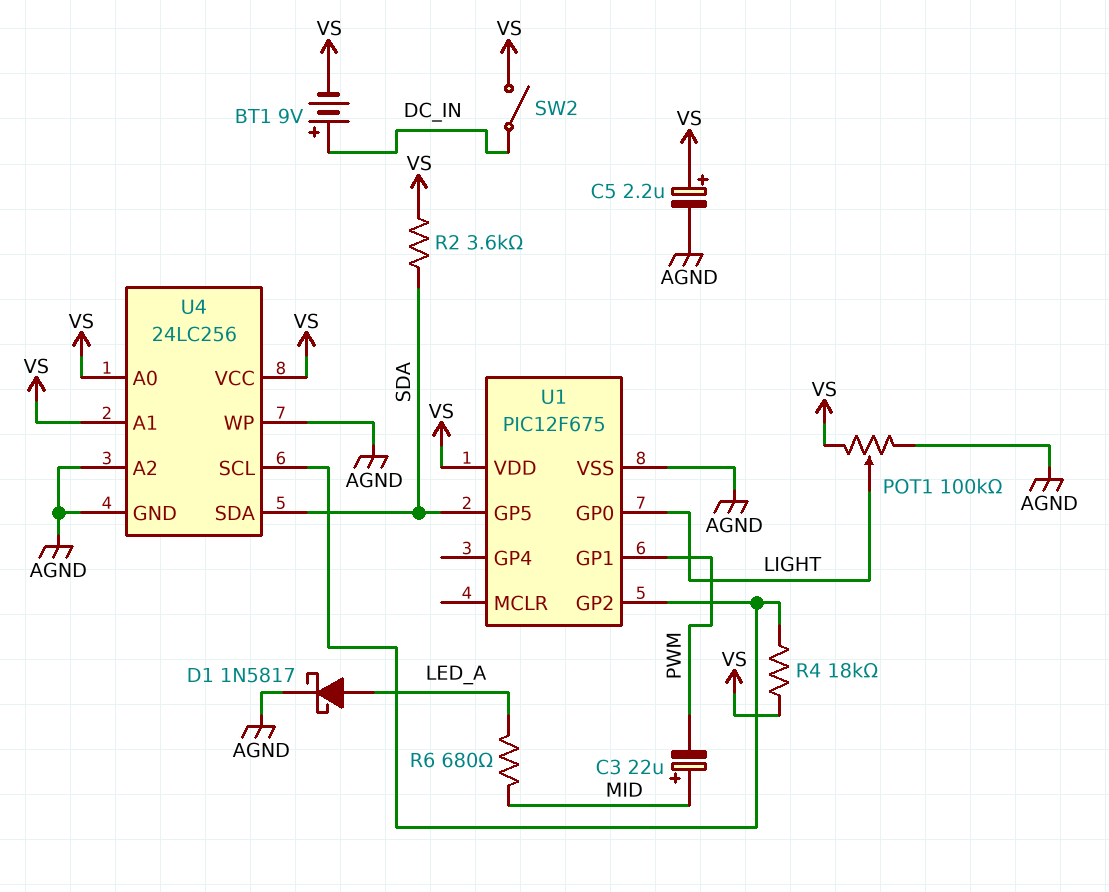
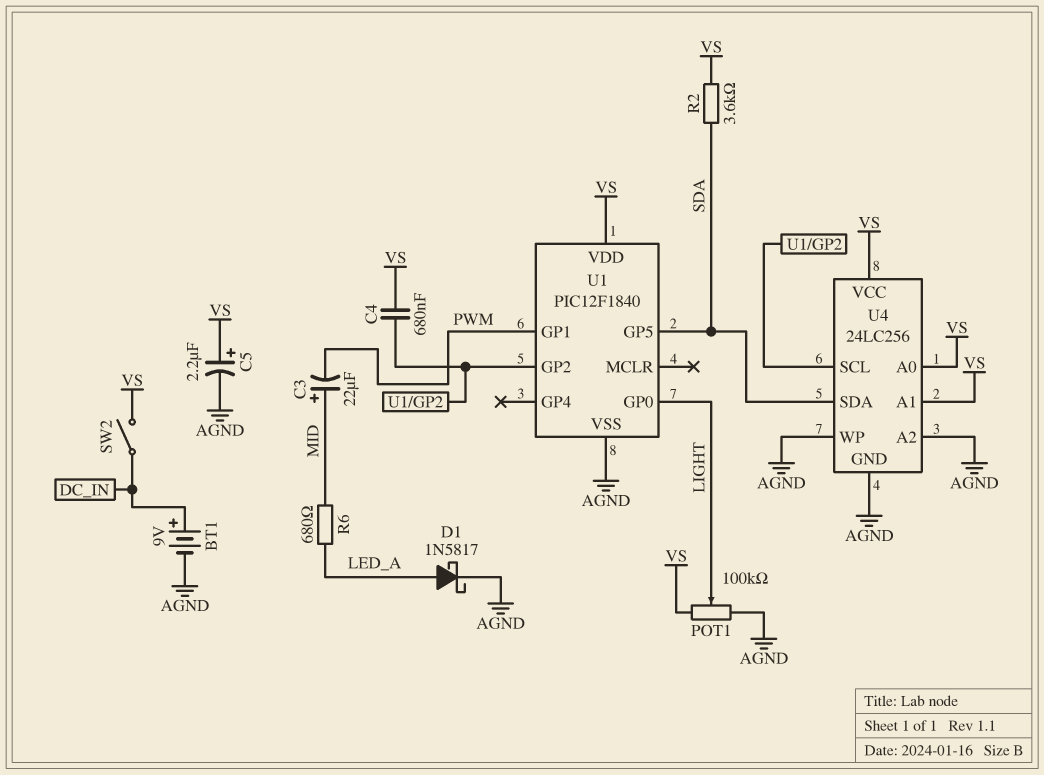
BT1: 9V (plus DC_IN, minus VS) -> 9V (plus DC_IN, minus AGND)
C4: none -> 680nF (U1/GP2, VS)
R4: 18k (U1/GP2, VS) -> none
U1: PIC12F675 -> PIC12F1840

